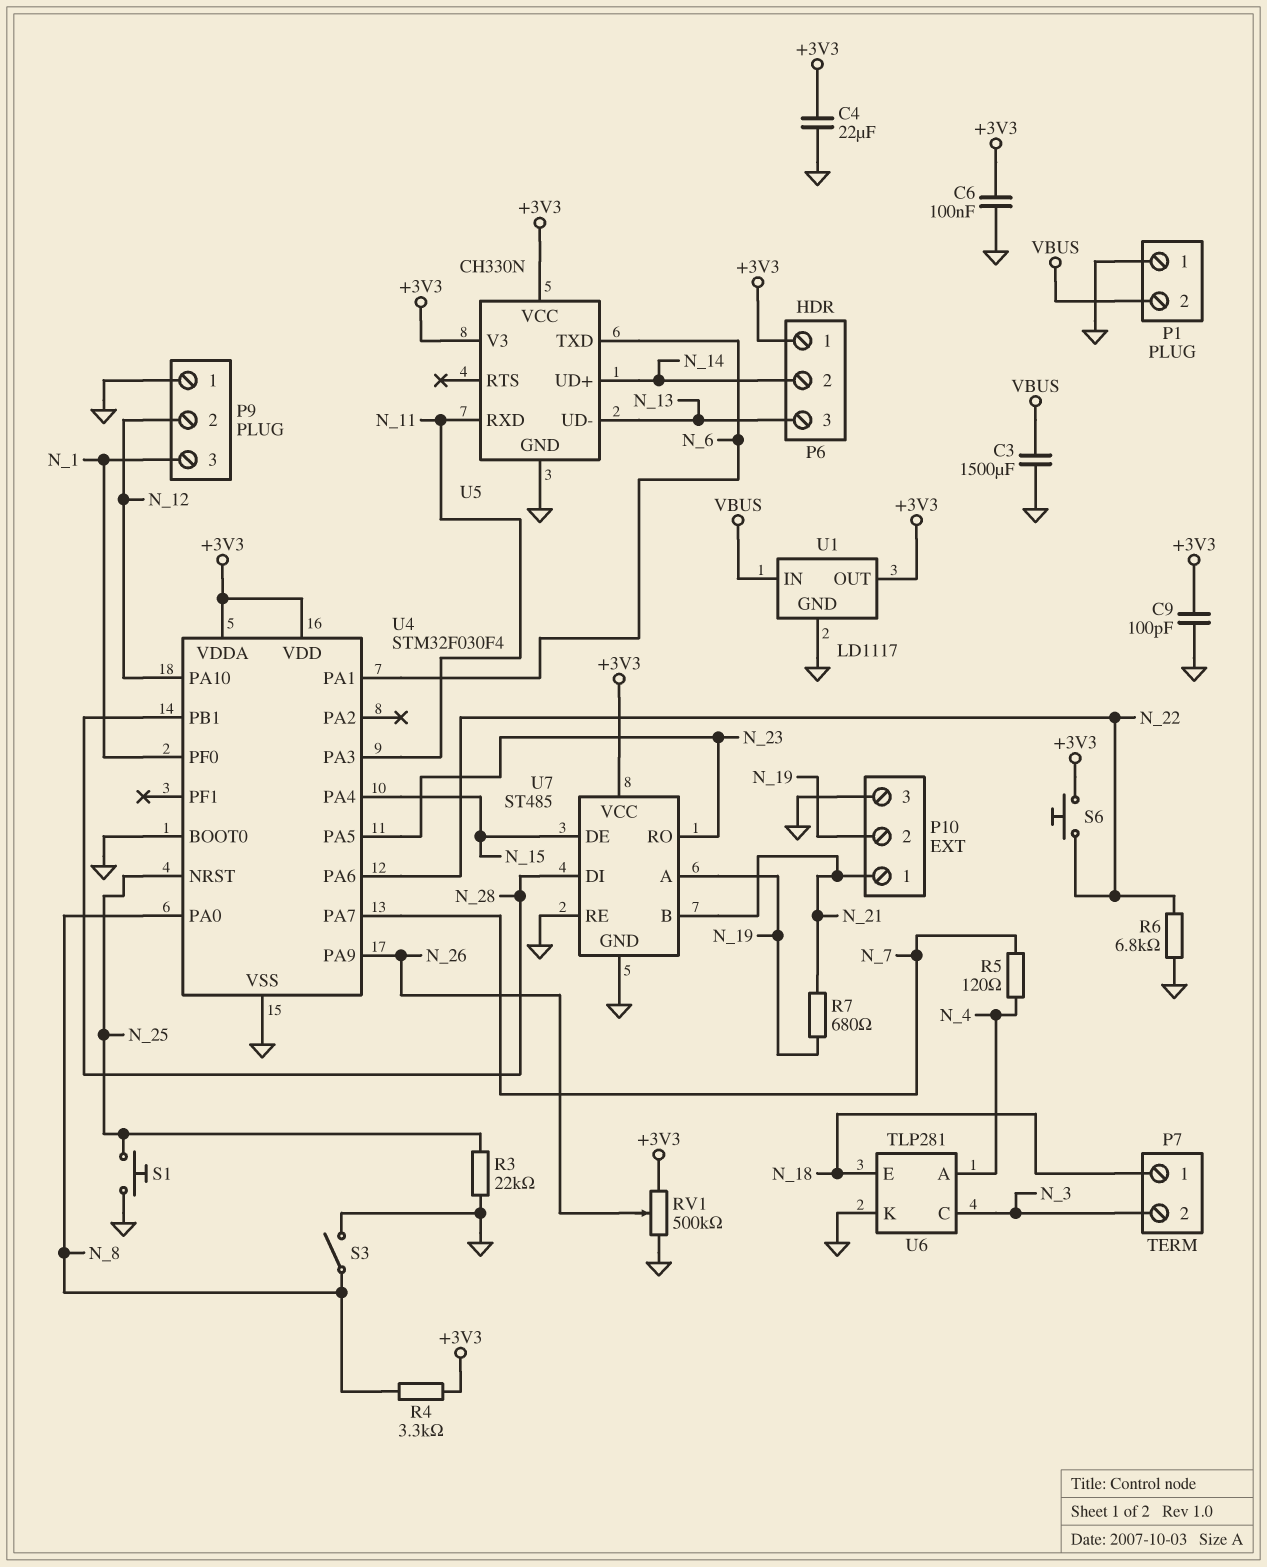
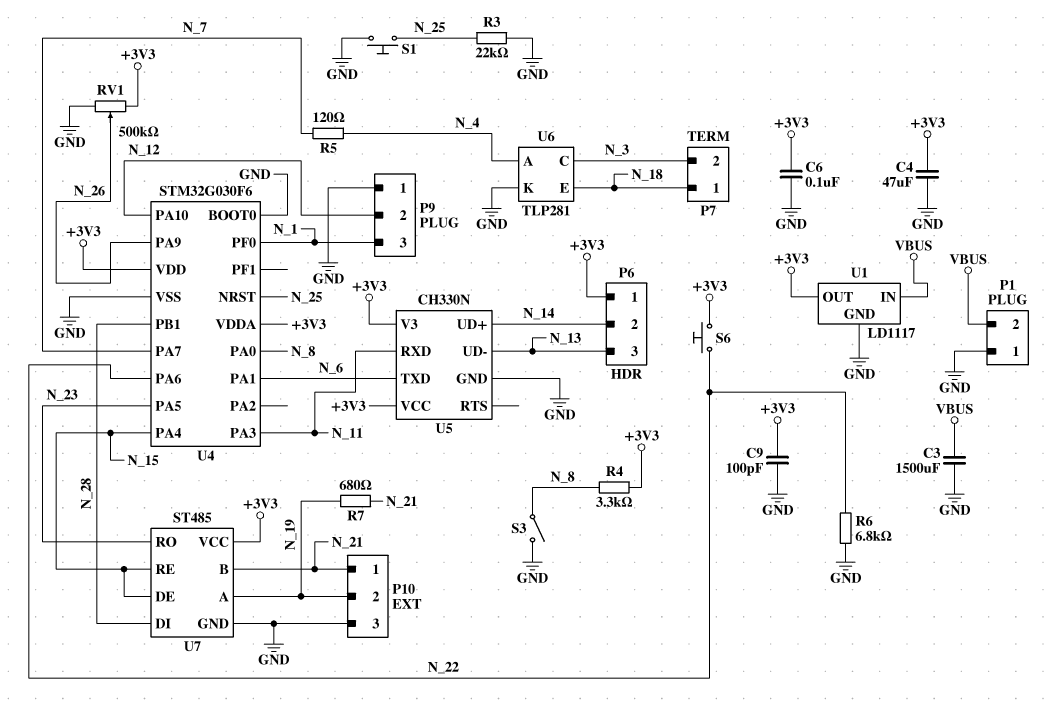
C4: 22uF (+3V3, GND) -> 47uF (+3V3, GND)
U4: STM32F030F4 -> STM32G030F6
U7 pin RE: GND -> N_15

